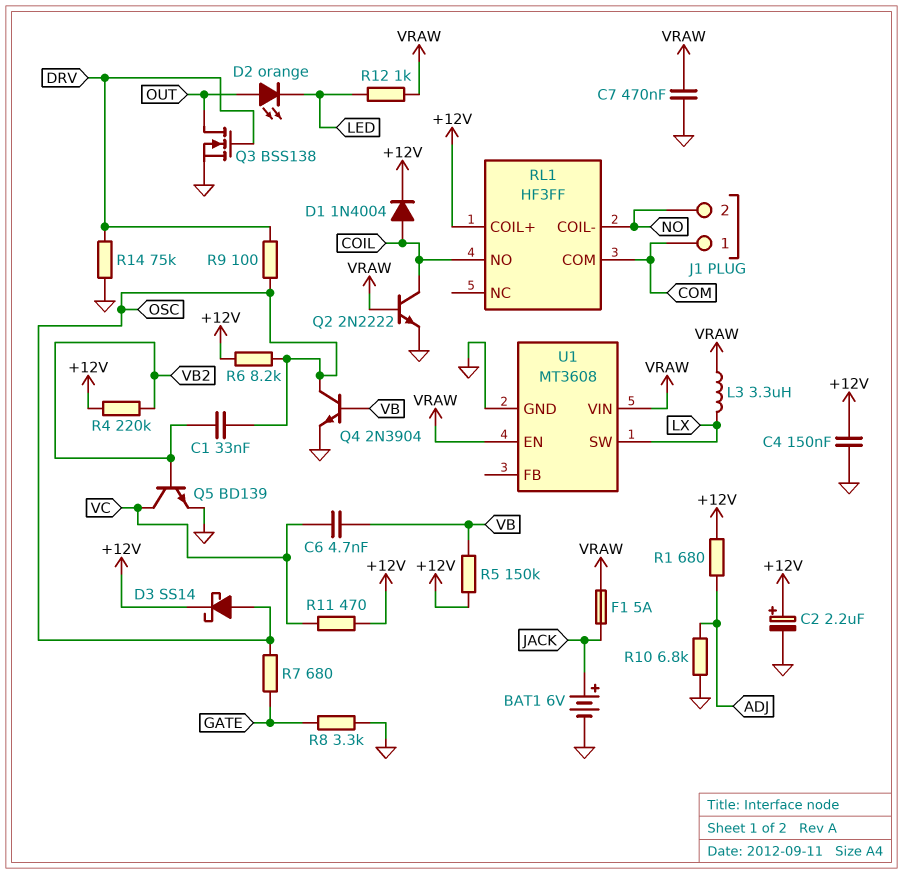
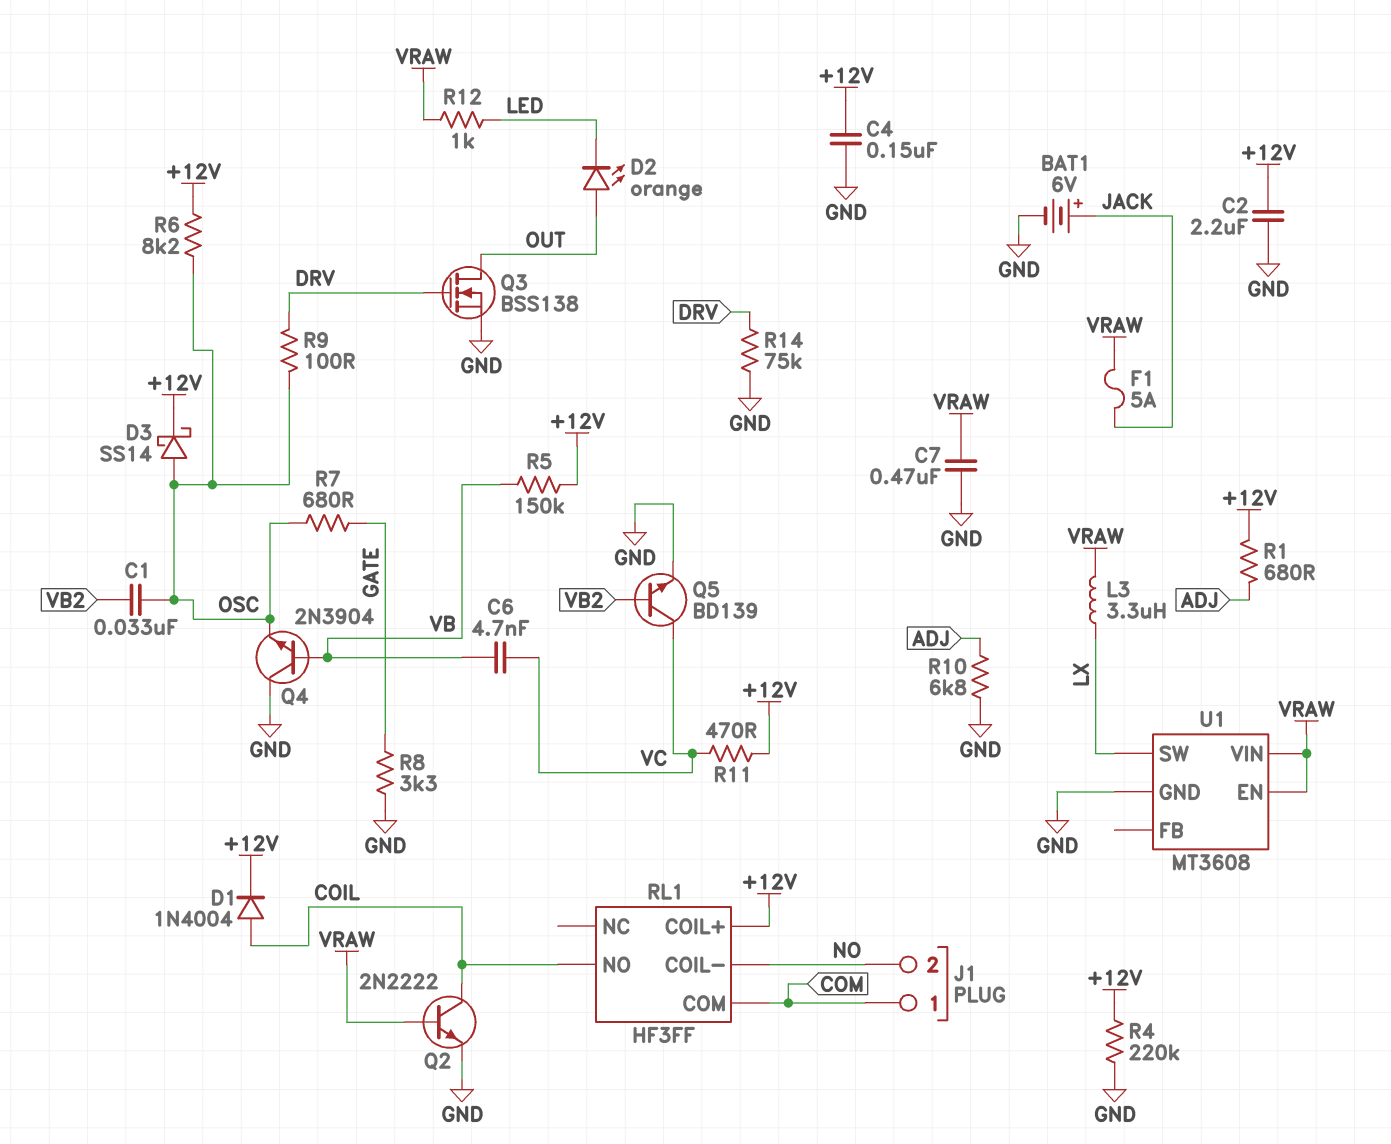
C2: 2.2uF (plus +12V, minus GND) -> 2.2uF (+12V, GND)
Q4: NPN 2N3904 (B VB, C OSC, E GND) -> NPN 2N3904 (B VB, C GND, E OSC)
R4: 220k (+12V, VB2) -> 220k (+12V, GND)

